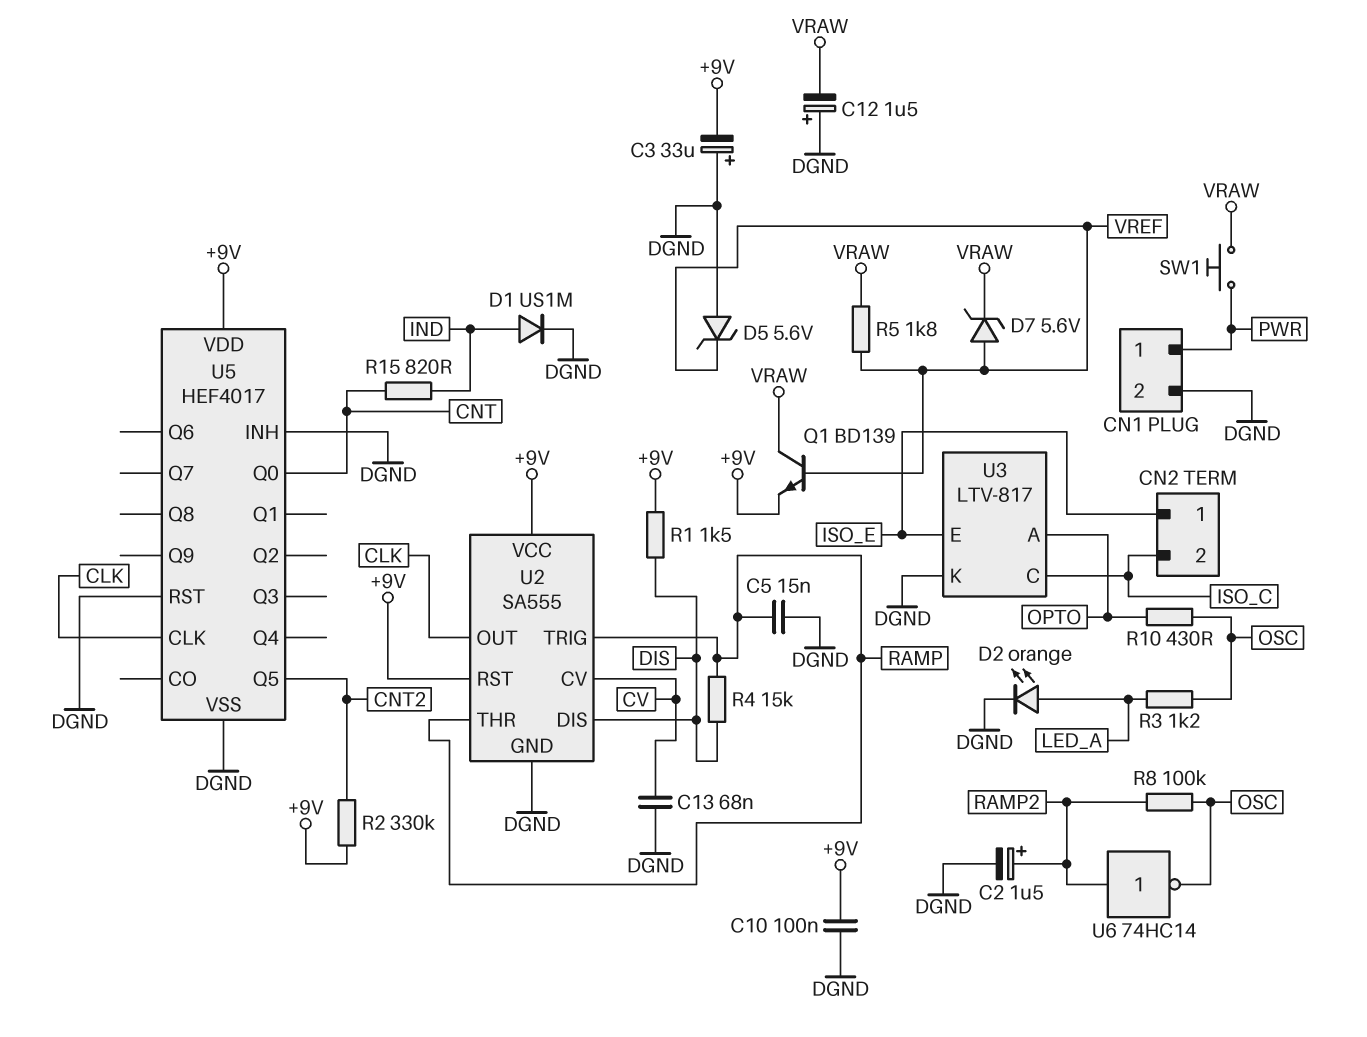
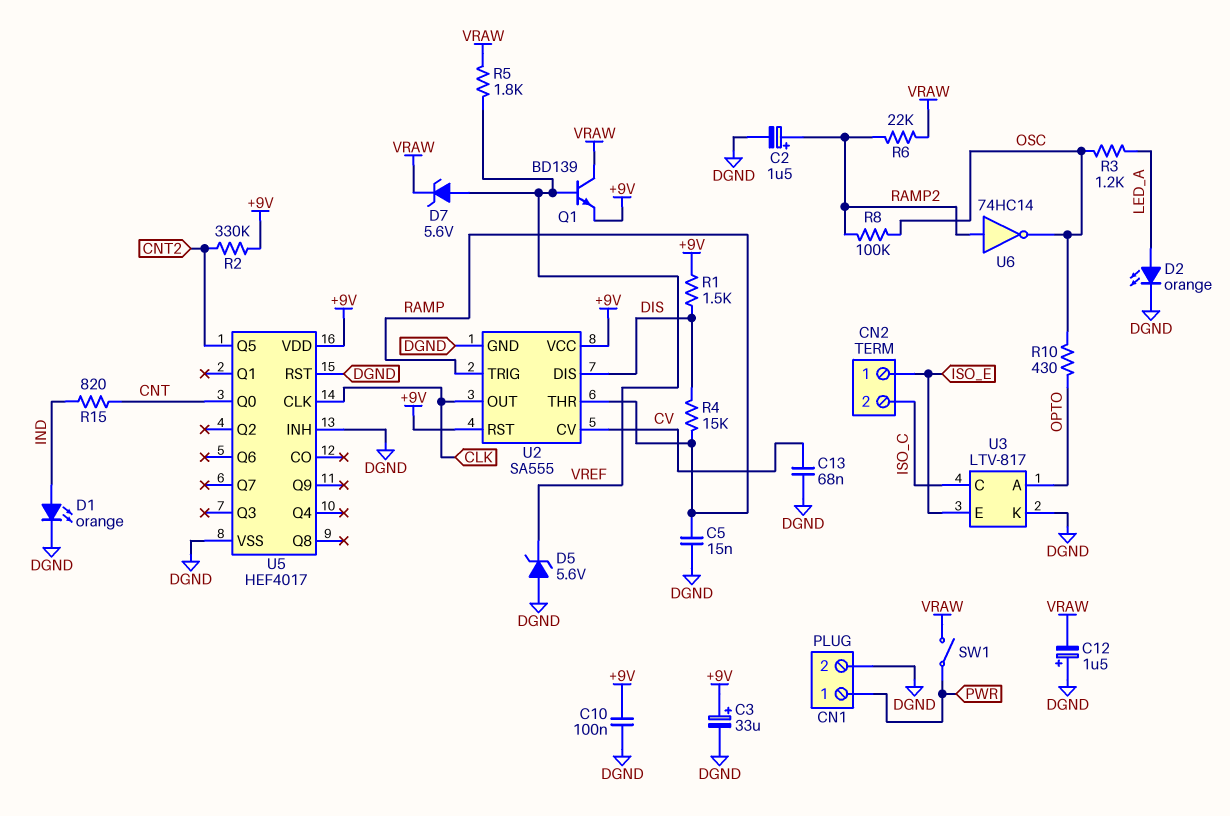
C3: 33uF (plus DGND, minus +9V) -> 33uF (plus +9V, minus DGND)
D1: diode US1M (A IND, K DGND) -> LED orange (A IND, K DGND)
R6: none -> 22k (RAMP2, VRAW)
SW1: button (PWR, VRAW) -> switch (PWR, VRAW)

